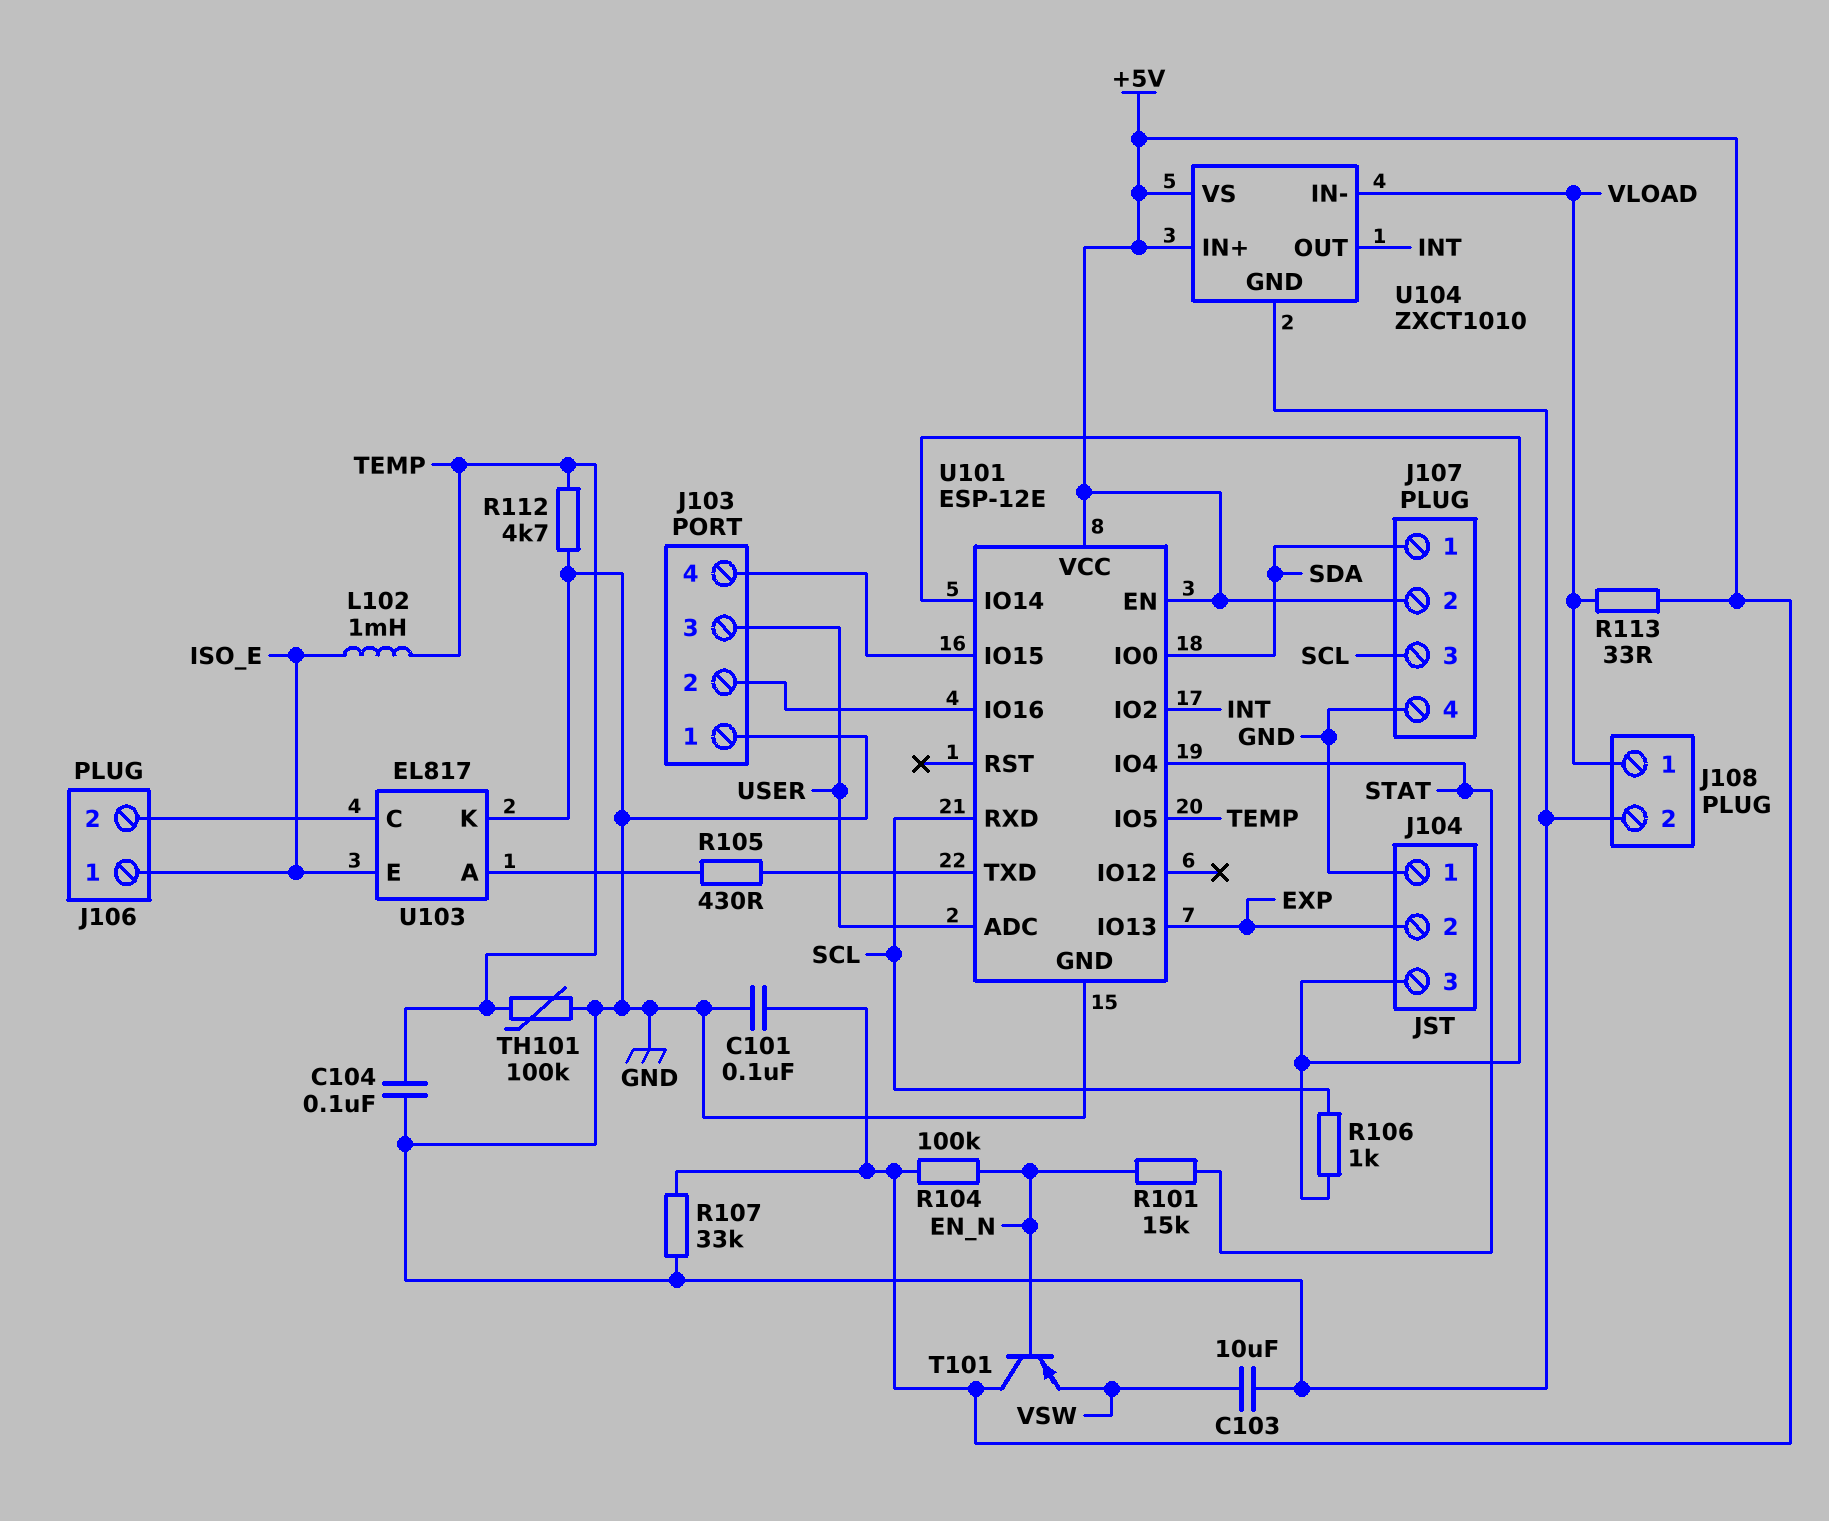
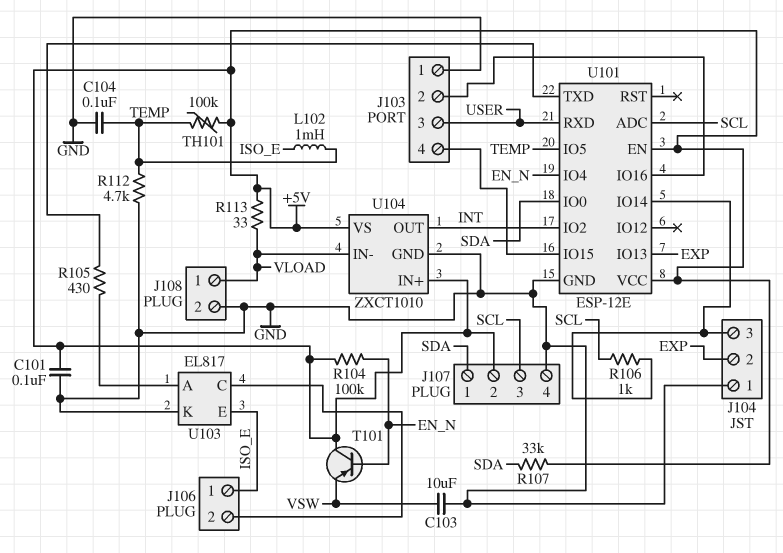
R101: 15k (EN_N, STAT) -> none
R107: 33k (+5V, GND) -> 33k (+5V, SDA)
TH101: 100k (GND, TEMP) -> 100k (+5V, TEMP)
U101 pin ADC: USER -> SCL
U101 pin IO4: STAT -> EN_N
U101 pin RXD: SCL -> USER

